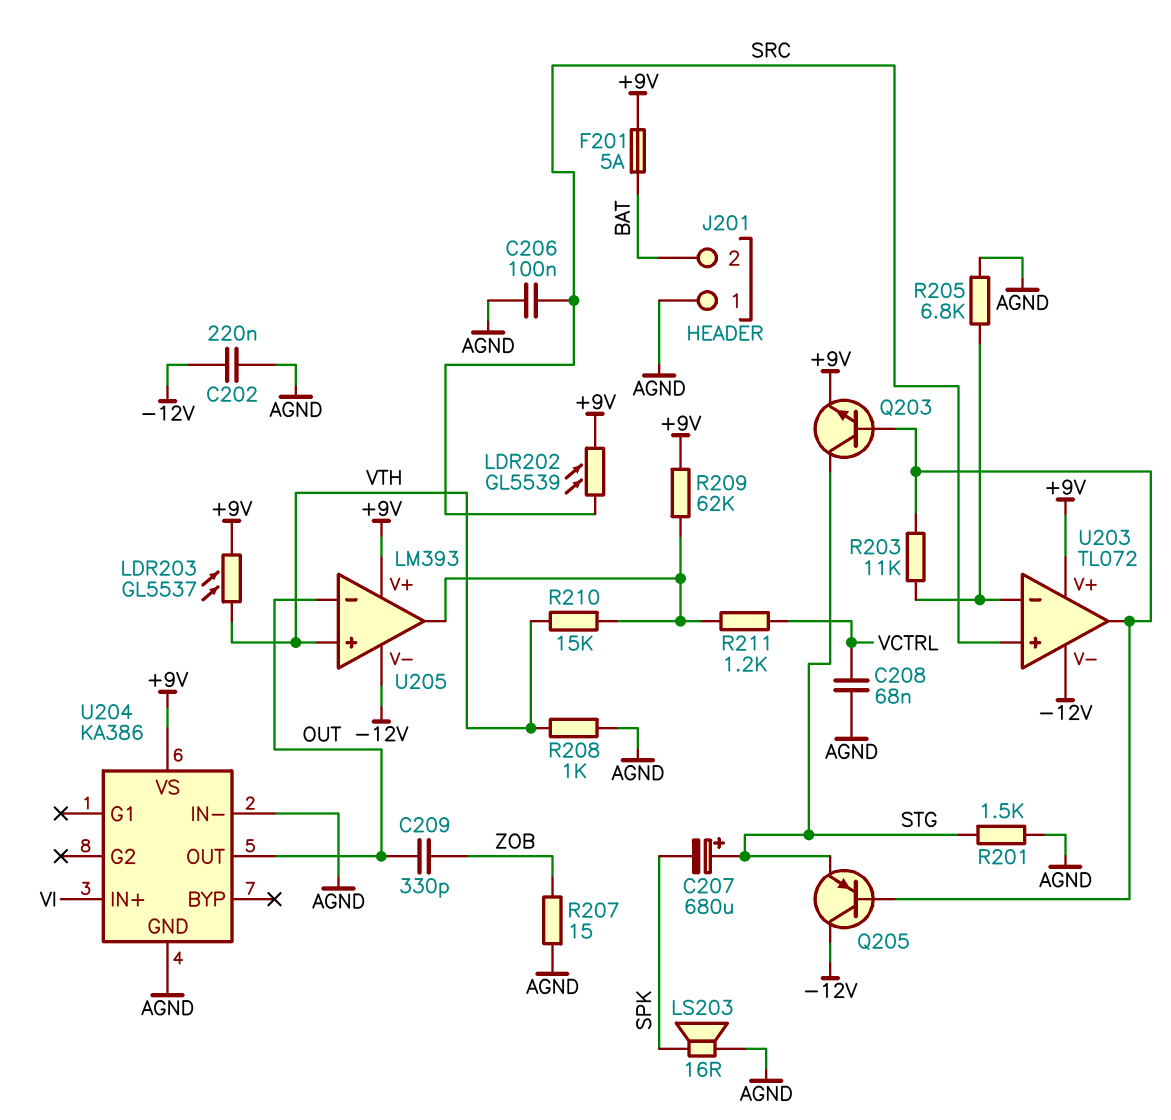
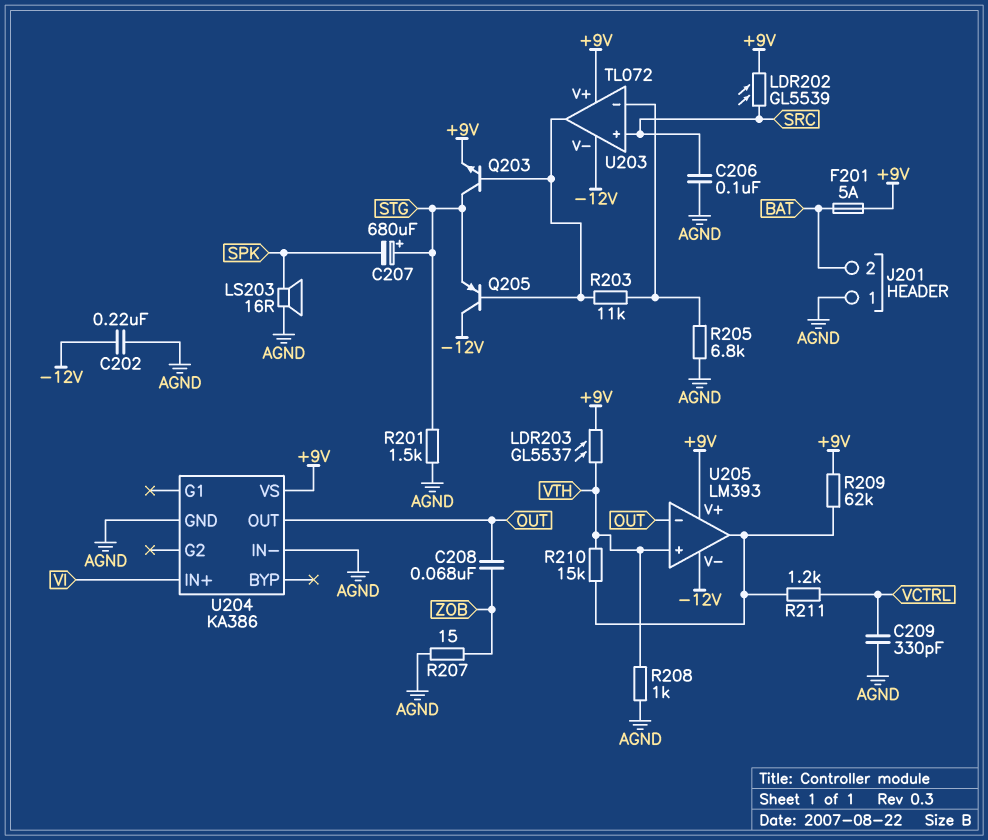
C208: 68nF (AGND, VCTRL) -> 68nF (OUT, ZOB)
C209: 330pF (OUT, ZOB) -> 330pF (AGND, VCTRL)

